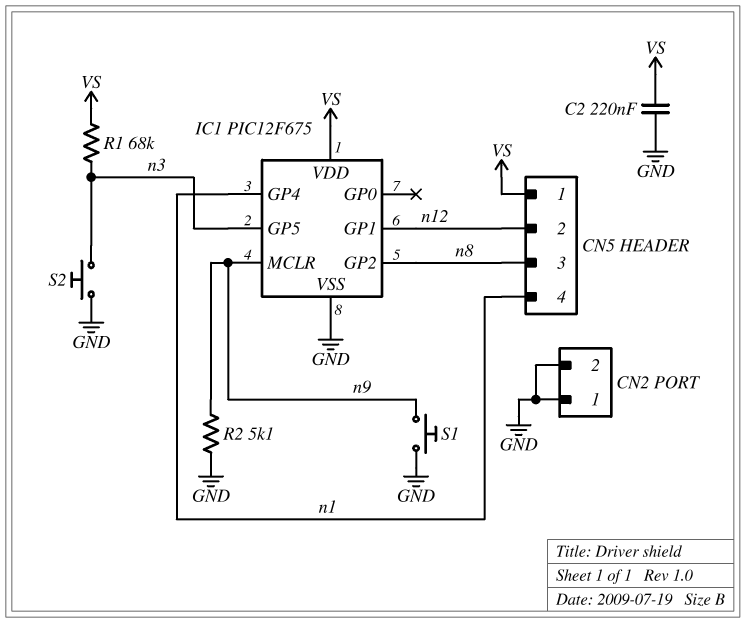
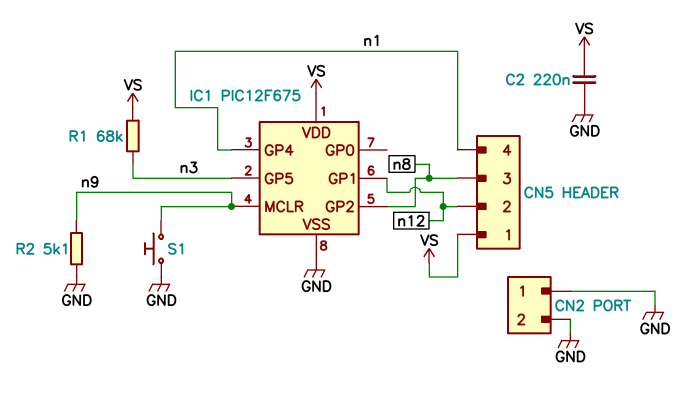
S2: button (GND, n3) -> none

